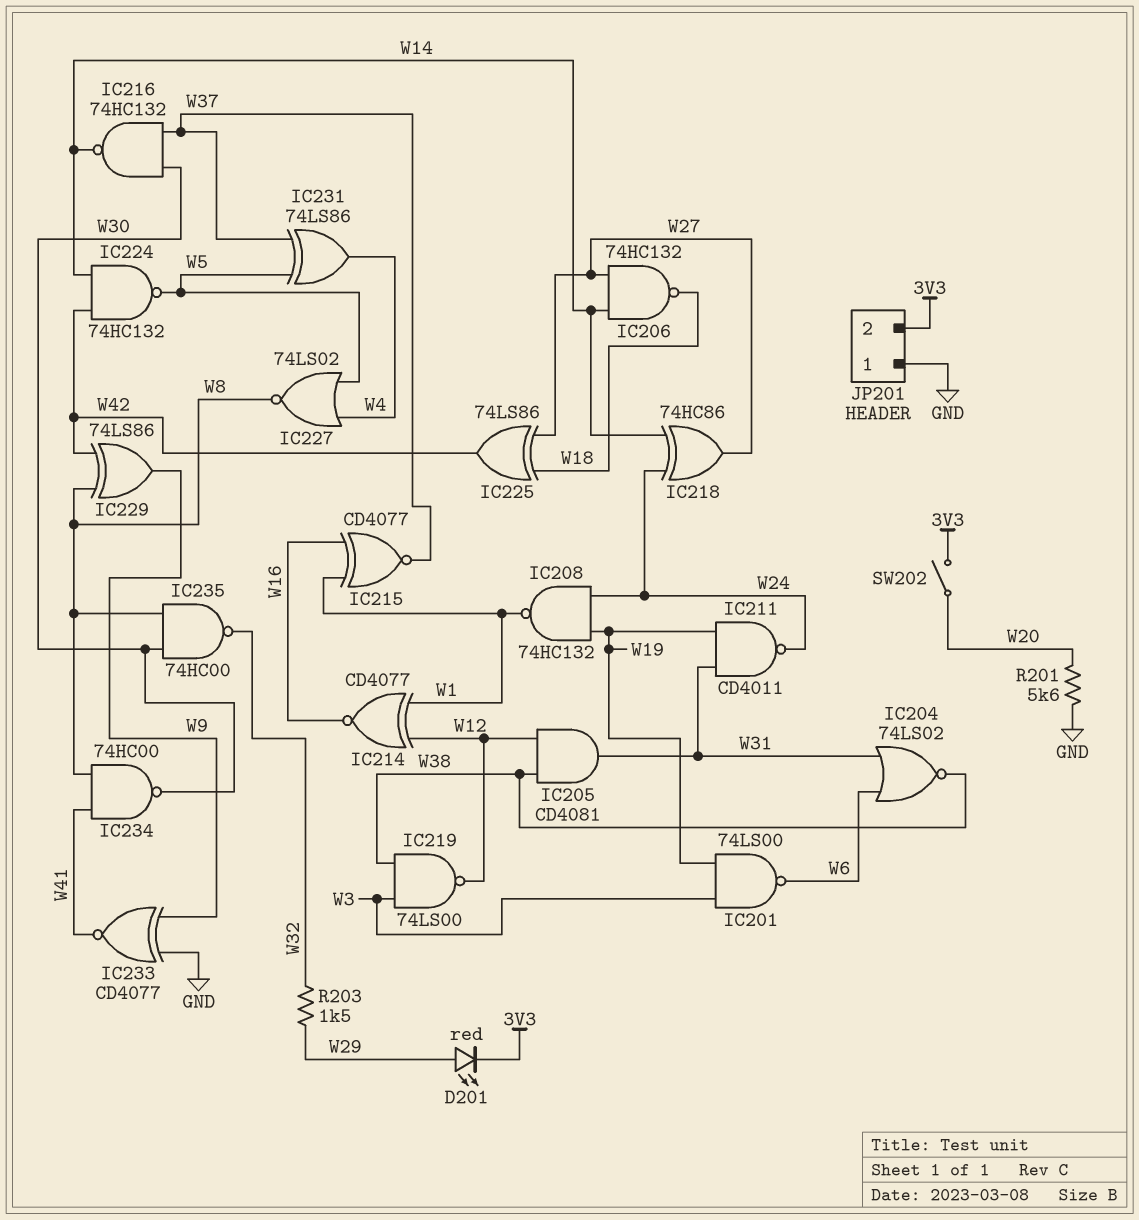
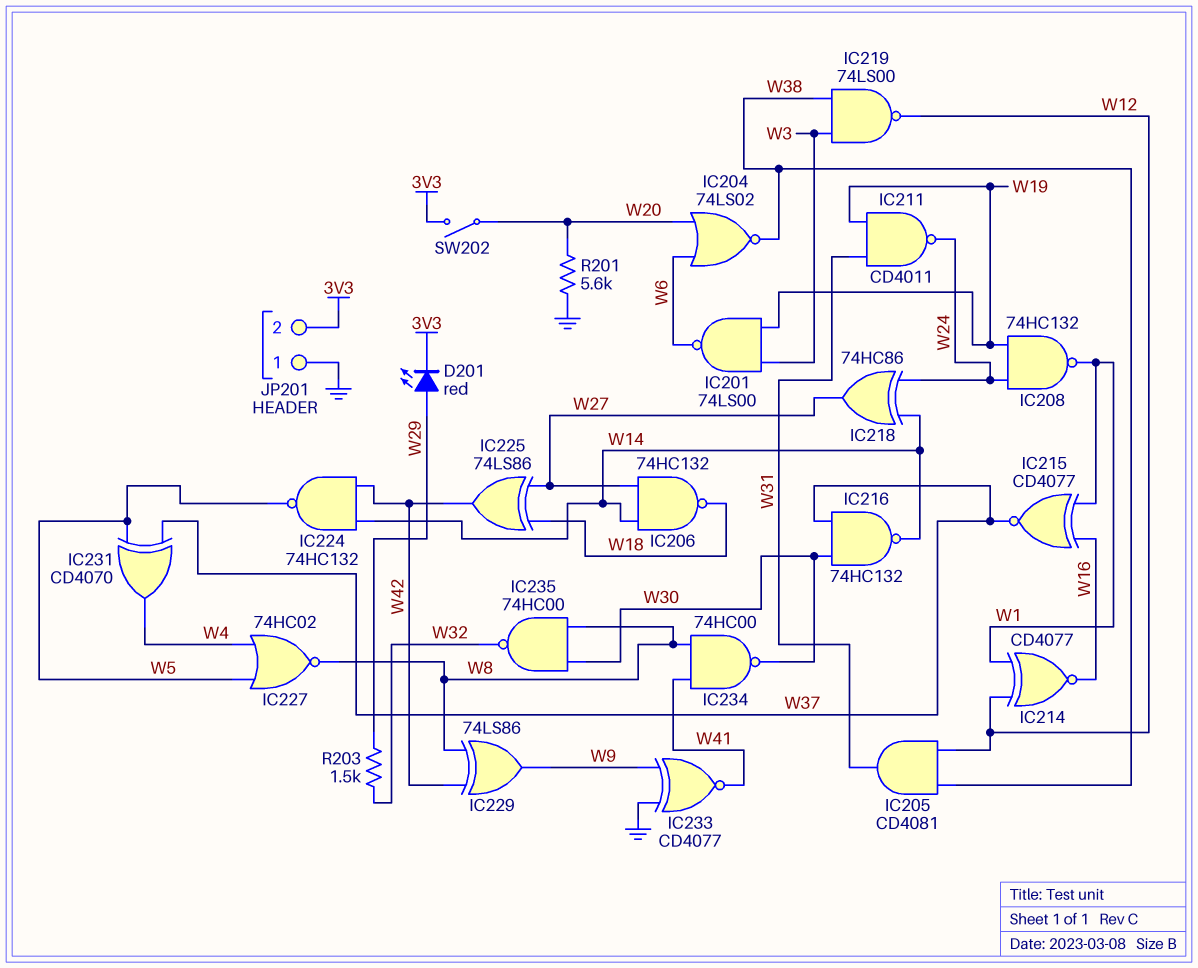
IC204: NOR 74LS02 (in W6, in W31, out W38) -> NOR 74LS02 (in W6, in W20, out W38)
IC227: NOR 74LS02 (in W4, in W5, out W8) -> NOR 74HC02 (in W4, in W5, out W8)
IC231: XOR 74LS86 (in W5, in W37, out W4) -> XOR CD4070 (in W5, in W37, out W4)

